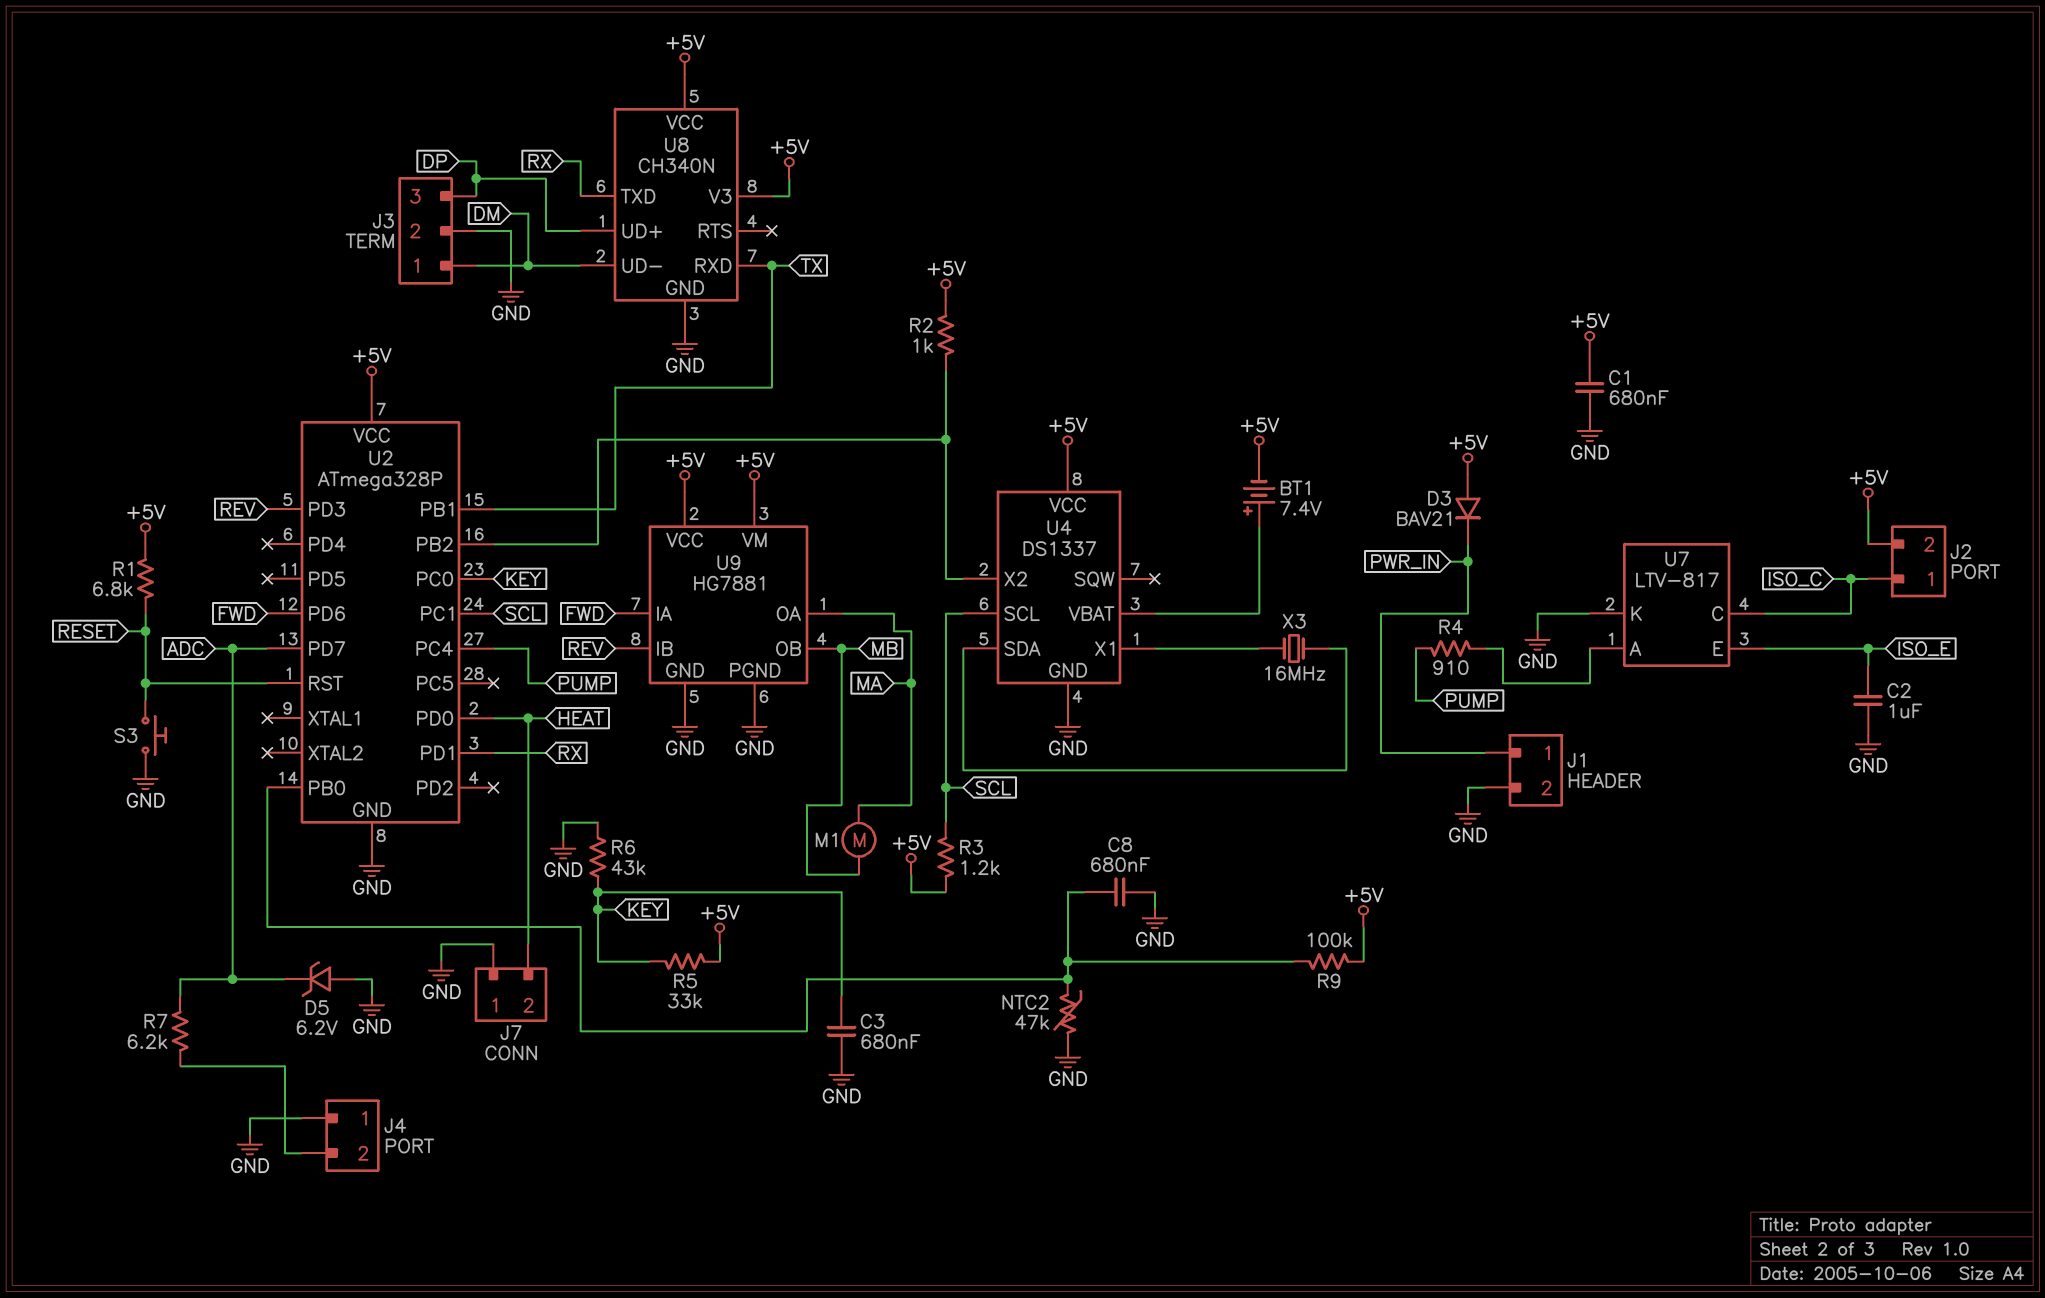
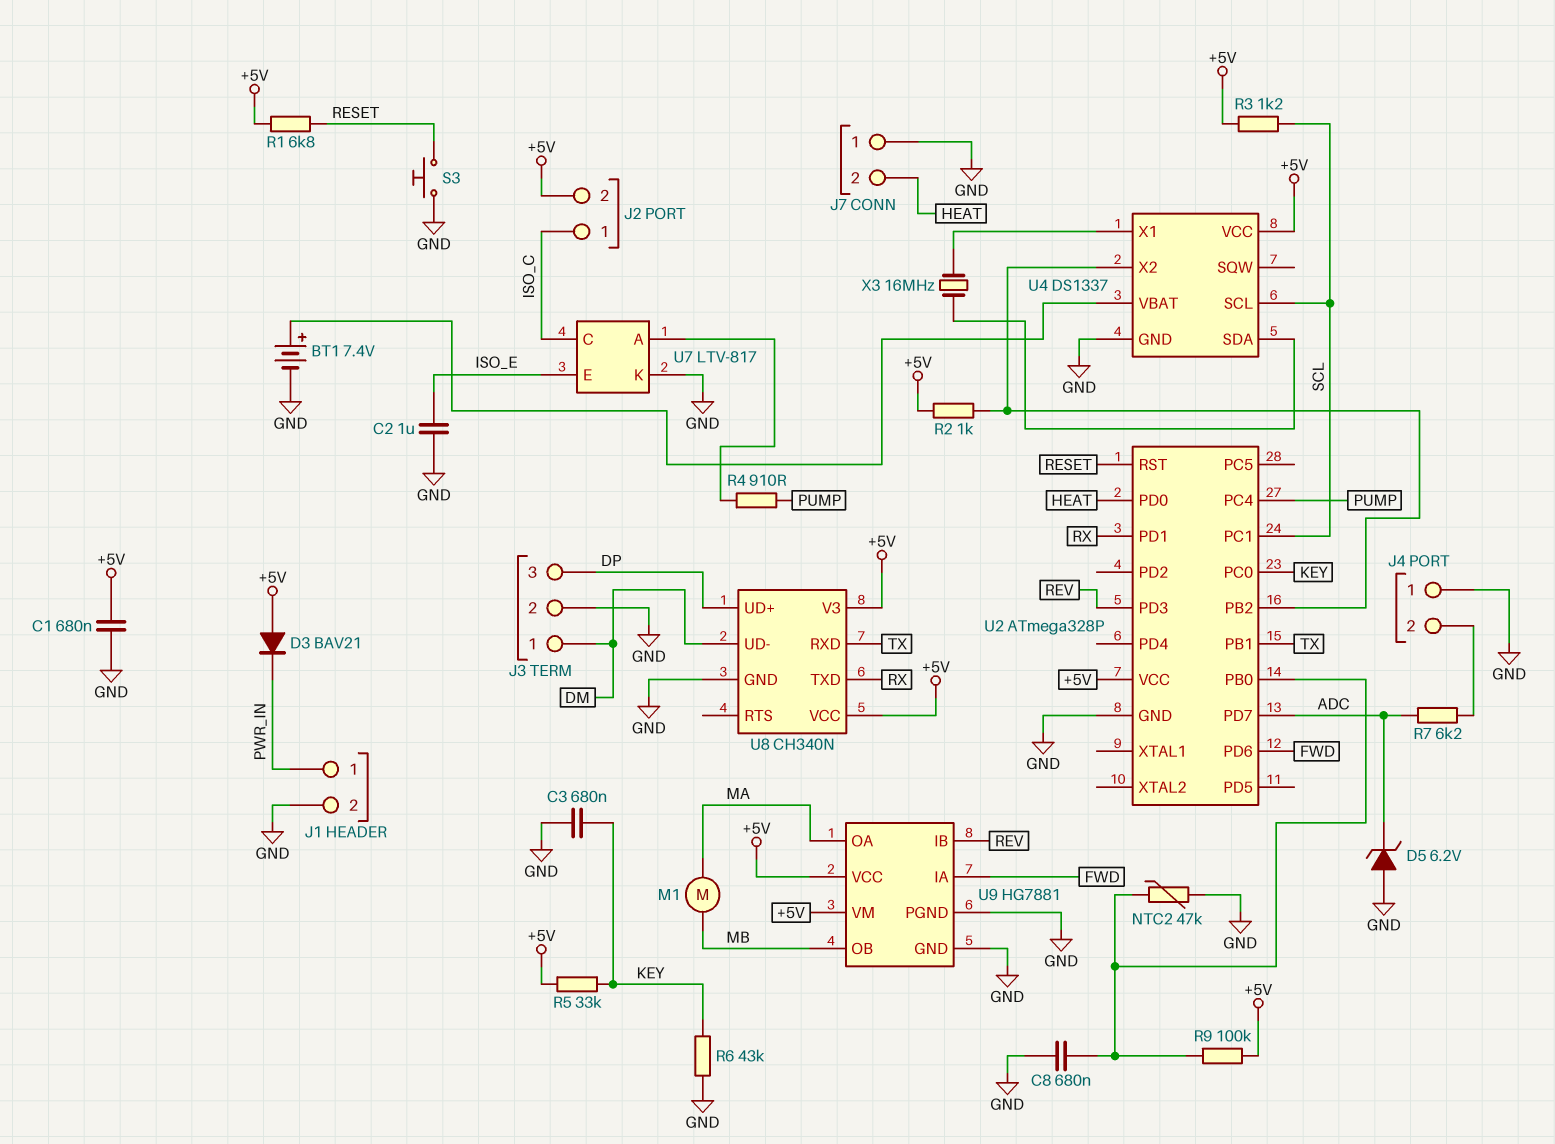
BT1: 7.4V (plus U4/VBAT, minus +5V) -> 7.4V (plus U4/VBAT, minus GND)

